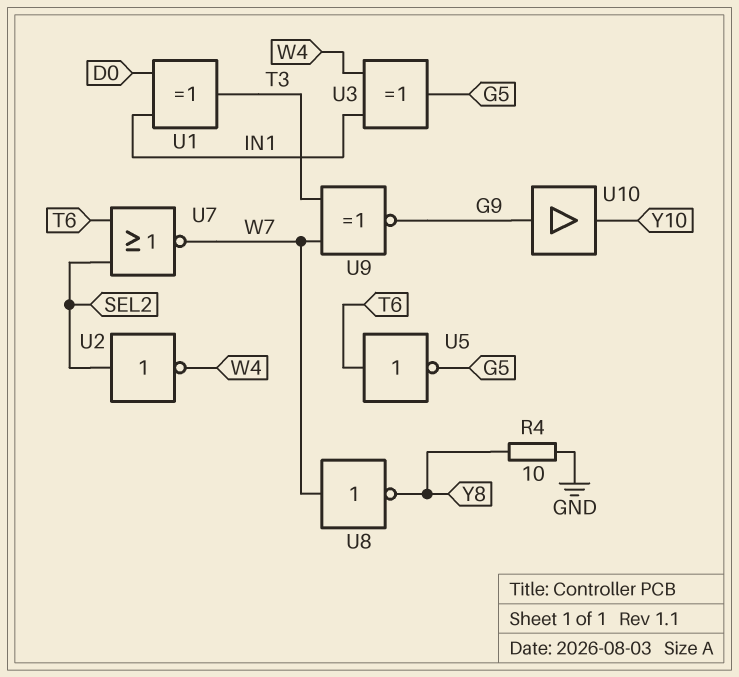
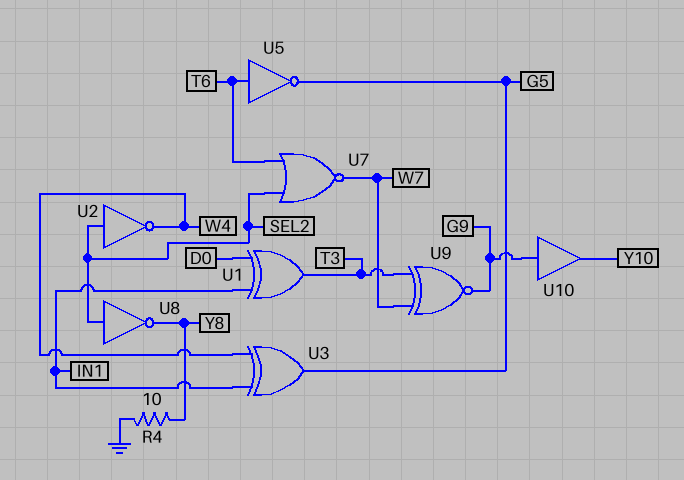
U8: NOT (in W7, out Y8) -> NOT (in SEL2, out Y8)

